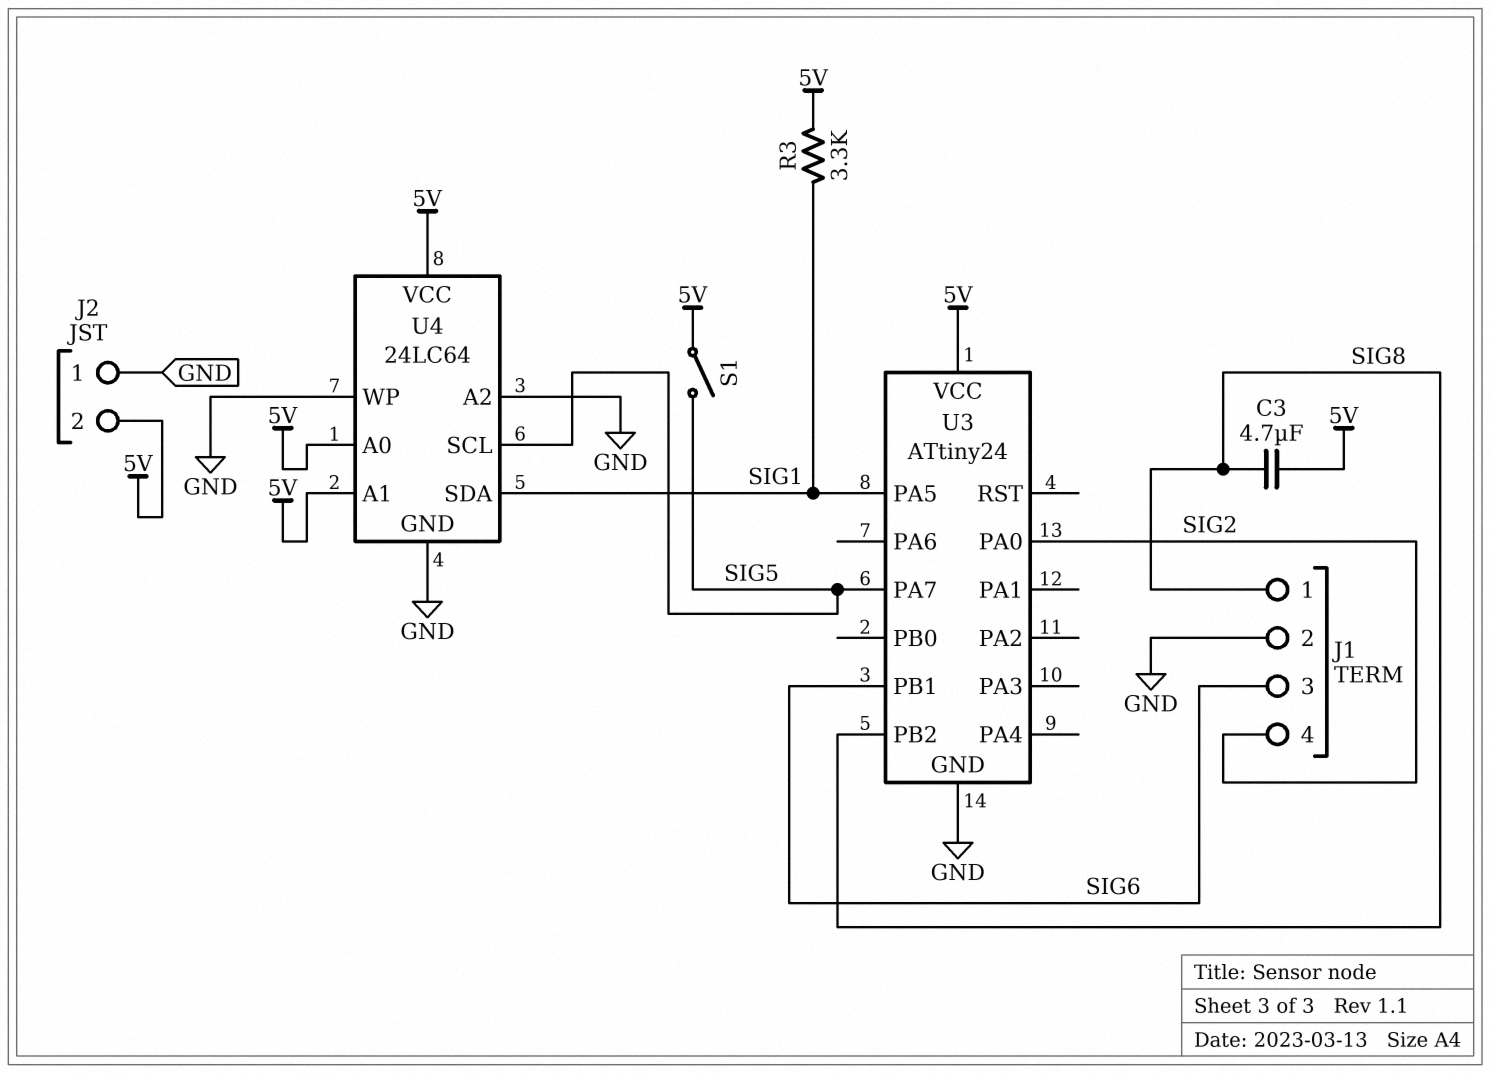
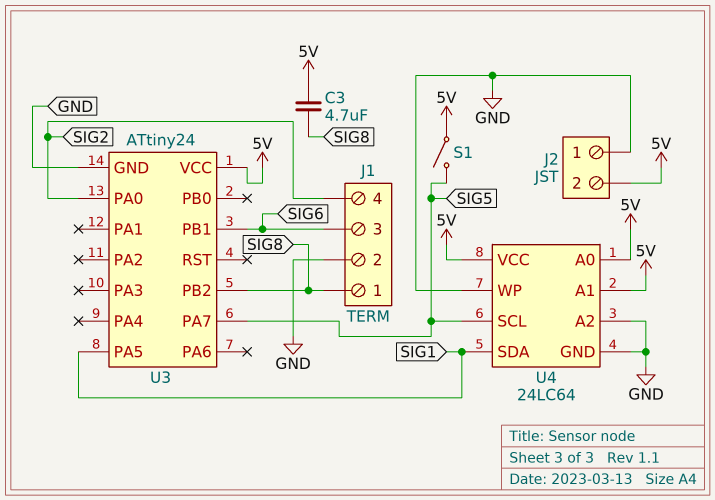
R3: 3.3k (5V, SIG1) -> none

